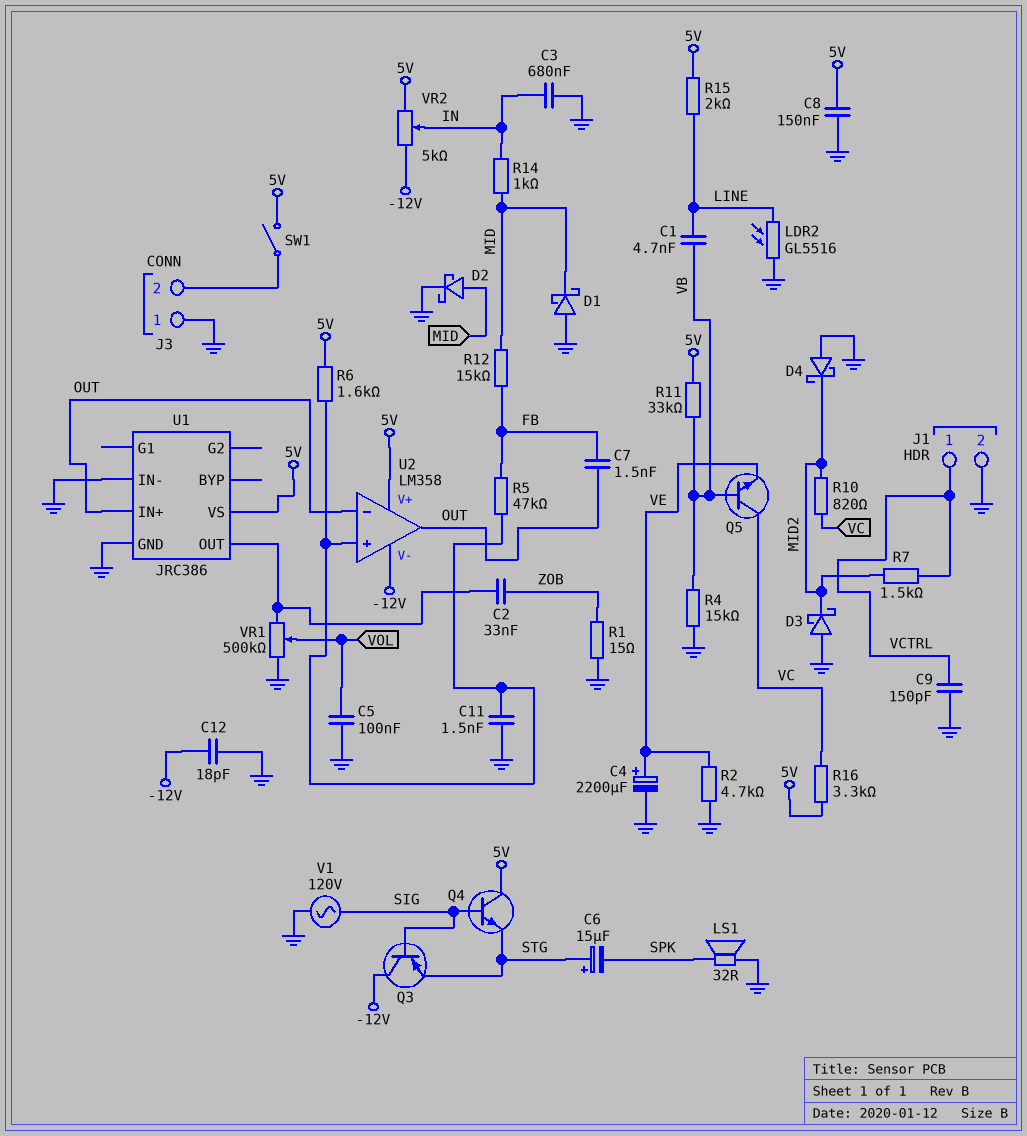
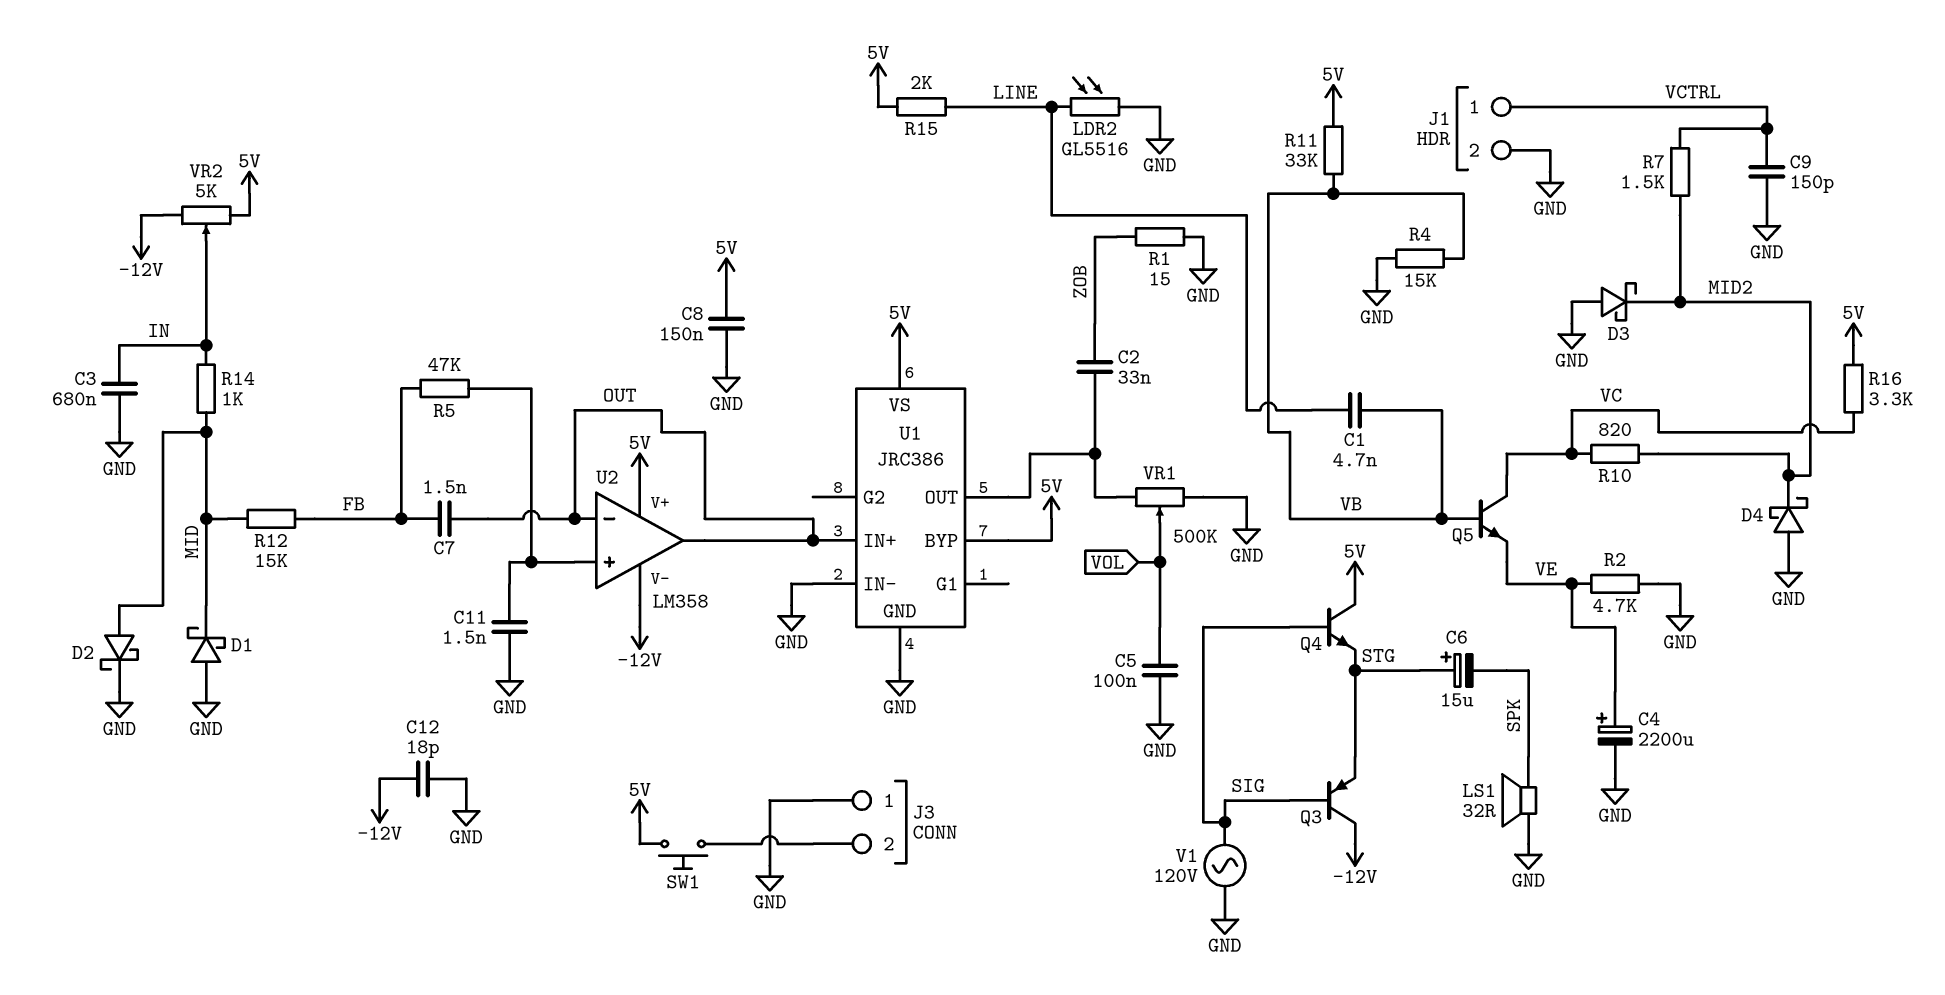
R6: 1.6k (5V, U2/in+) -> none
SW1: switch (5V, J3/2) -> button (5V, J3/2)
U1 pin BYP: none -> 5V

